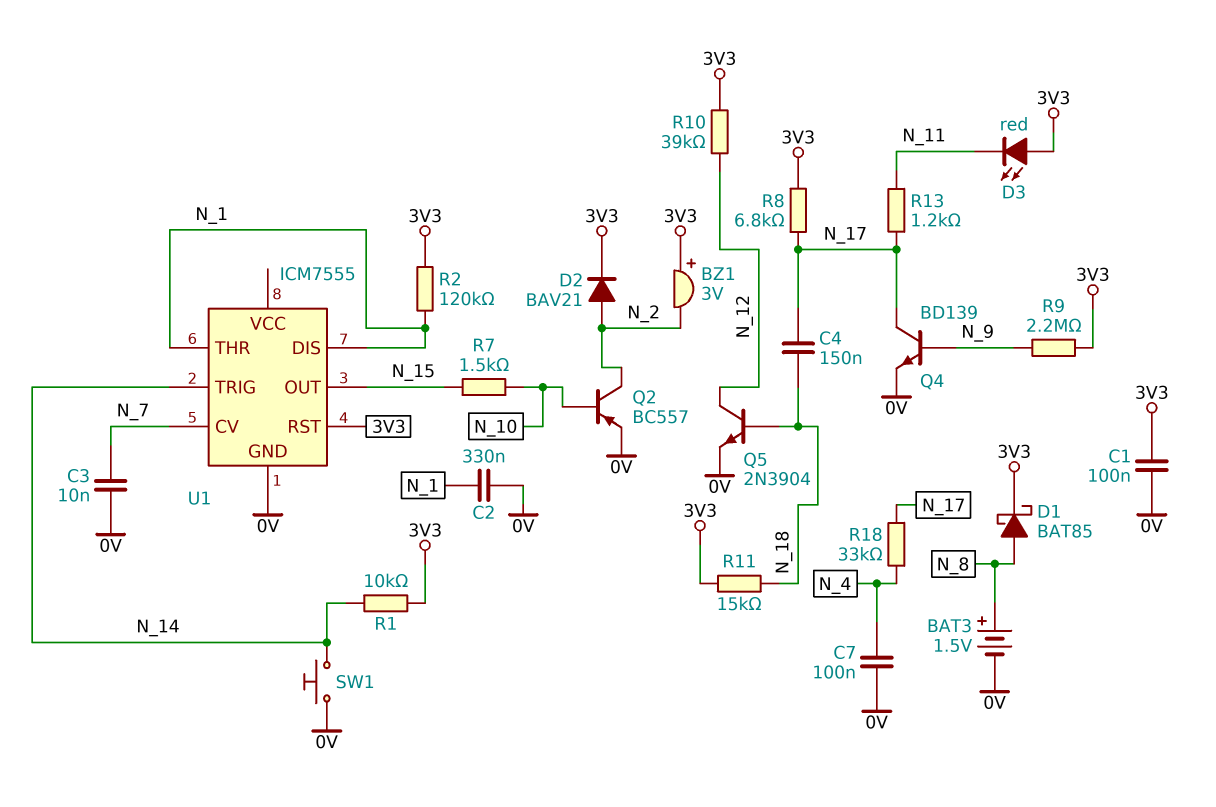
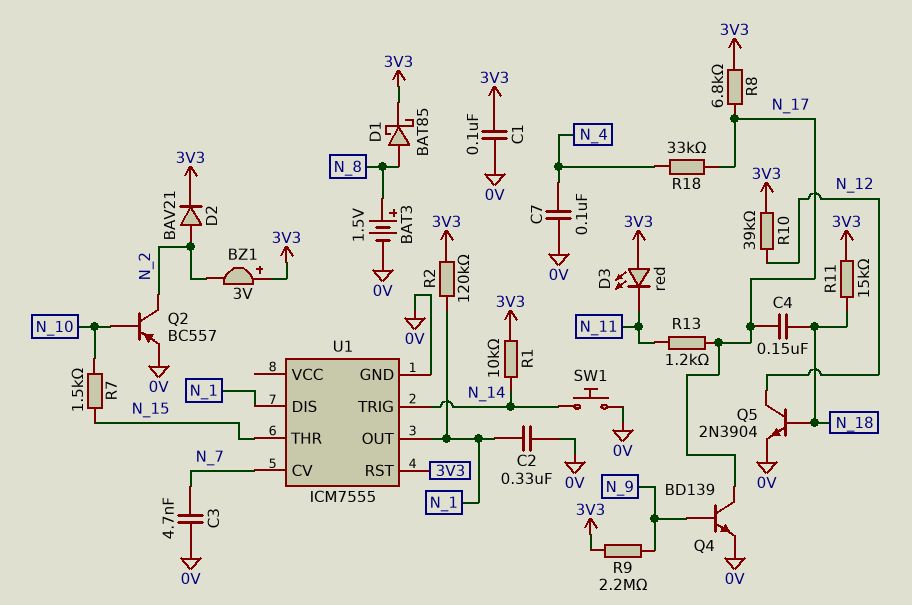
C3: 10nF (0V, N_7) -> 4.7nF (0V, N_7)
U1 pin OUT: N_15 -> N_1
U1 pin THR: N_1 -> N_15

